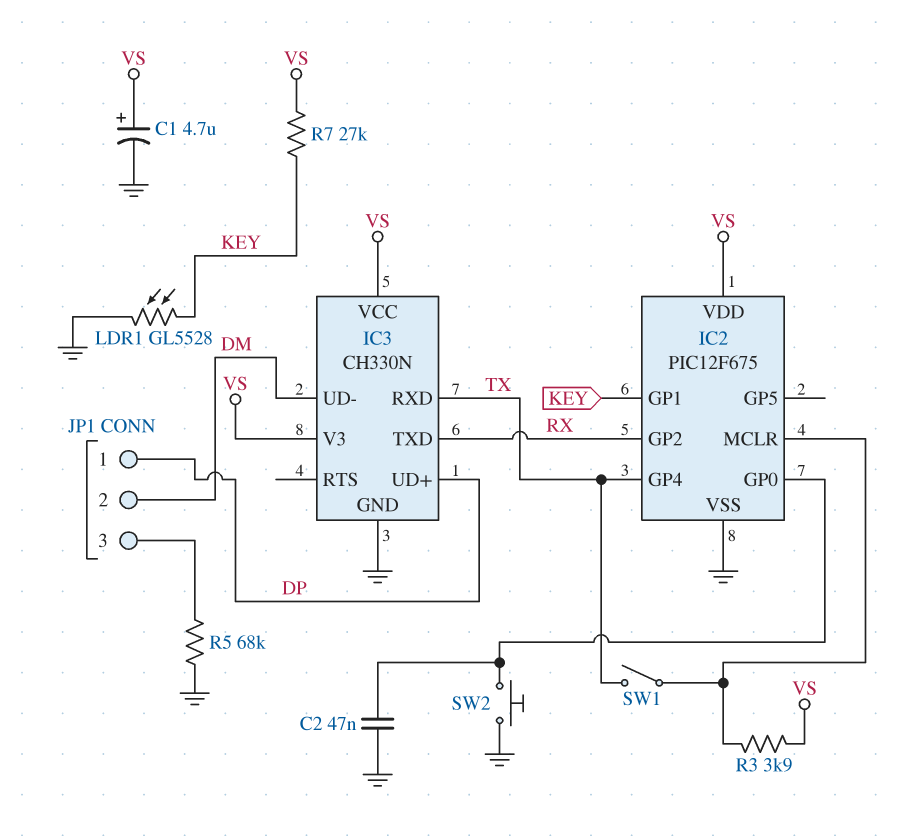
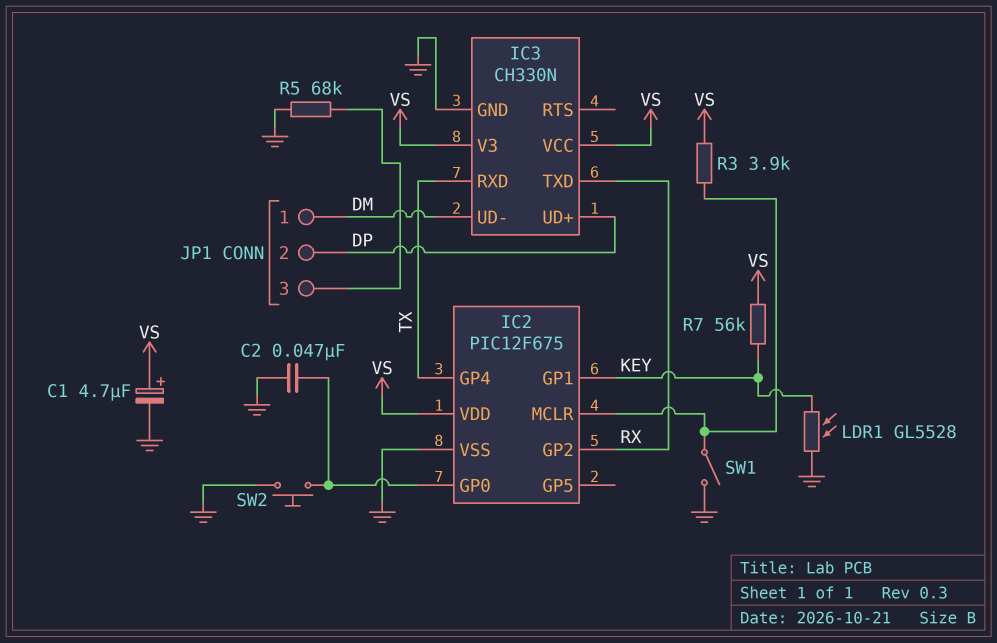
JP1 pin 1: DP -> DM
JP1 pin 2: DM -> DP
R7: 27k (KEY, VS) -> 56k (KEY, VS)
SW1: switch (IC2/MCLR, TX) -> switch (GND, IC2/MCLR)

